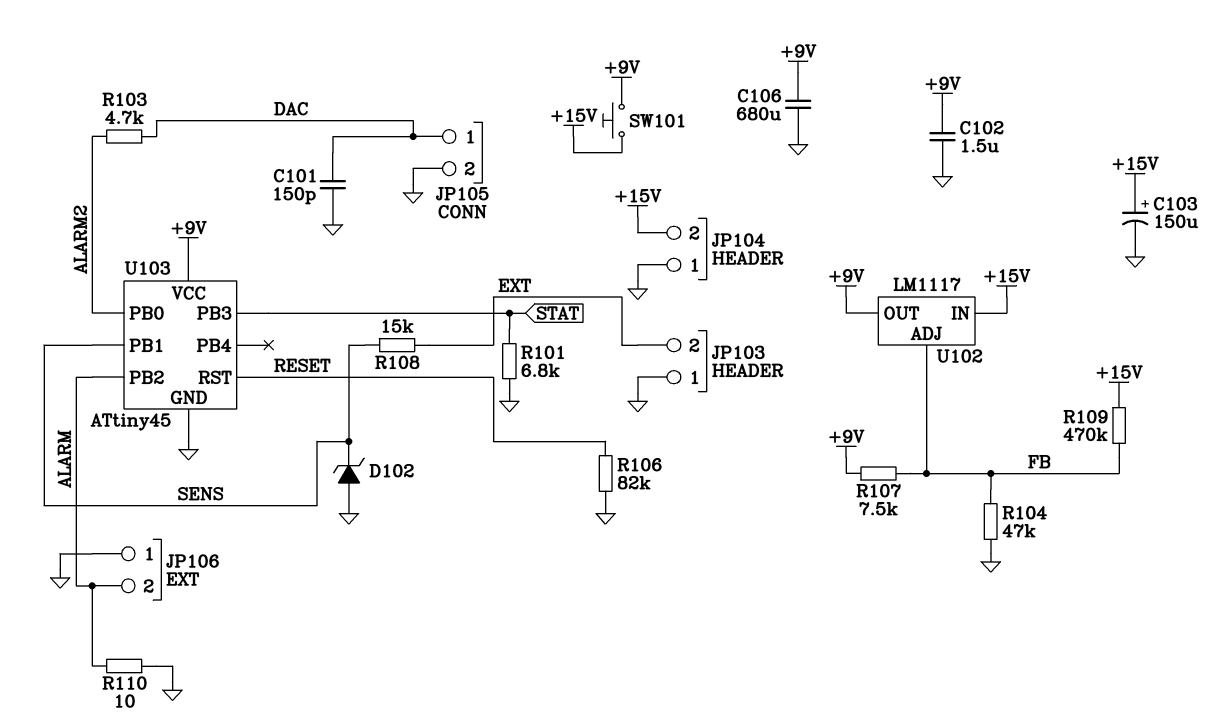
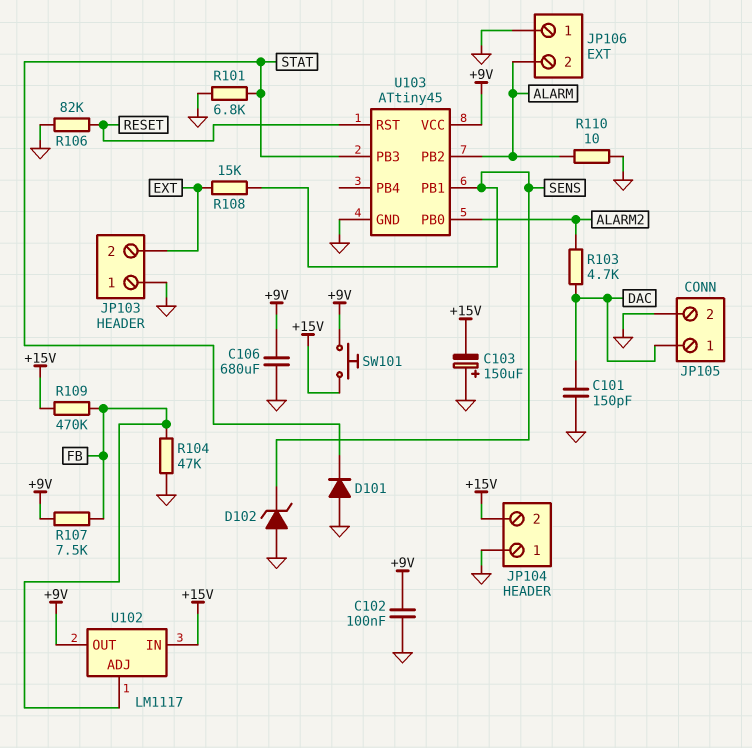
C102: 1.5uF (+9V, GND) -> 100nF (+9V, GND)
C103: 150uF (plus +15V, minus GND) -> 150uF (plus GND, minus +15V)
D101: none -> diode (A GND, K STAT)

